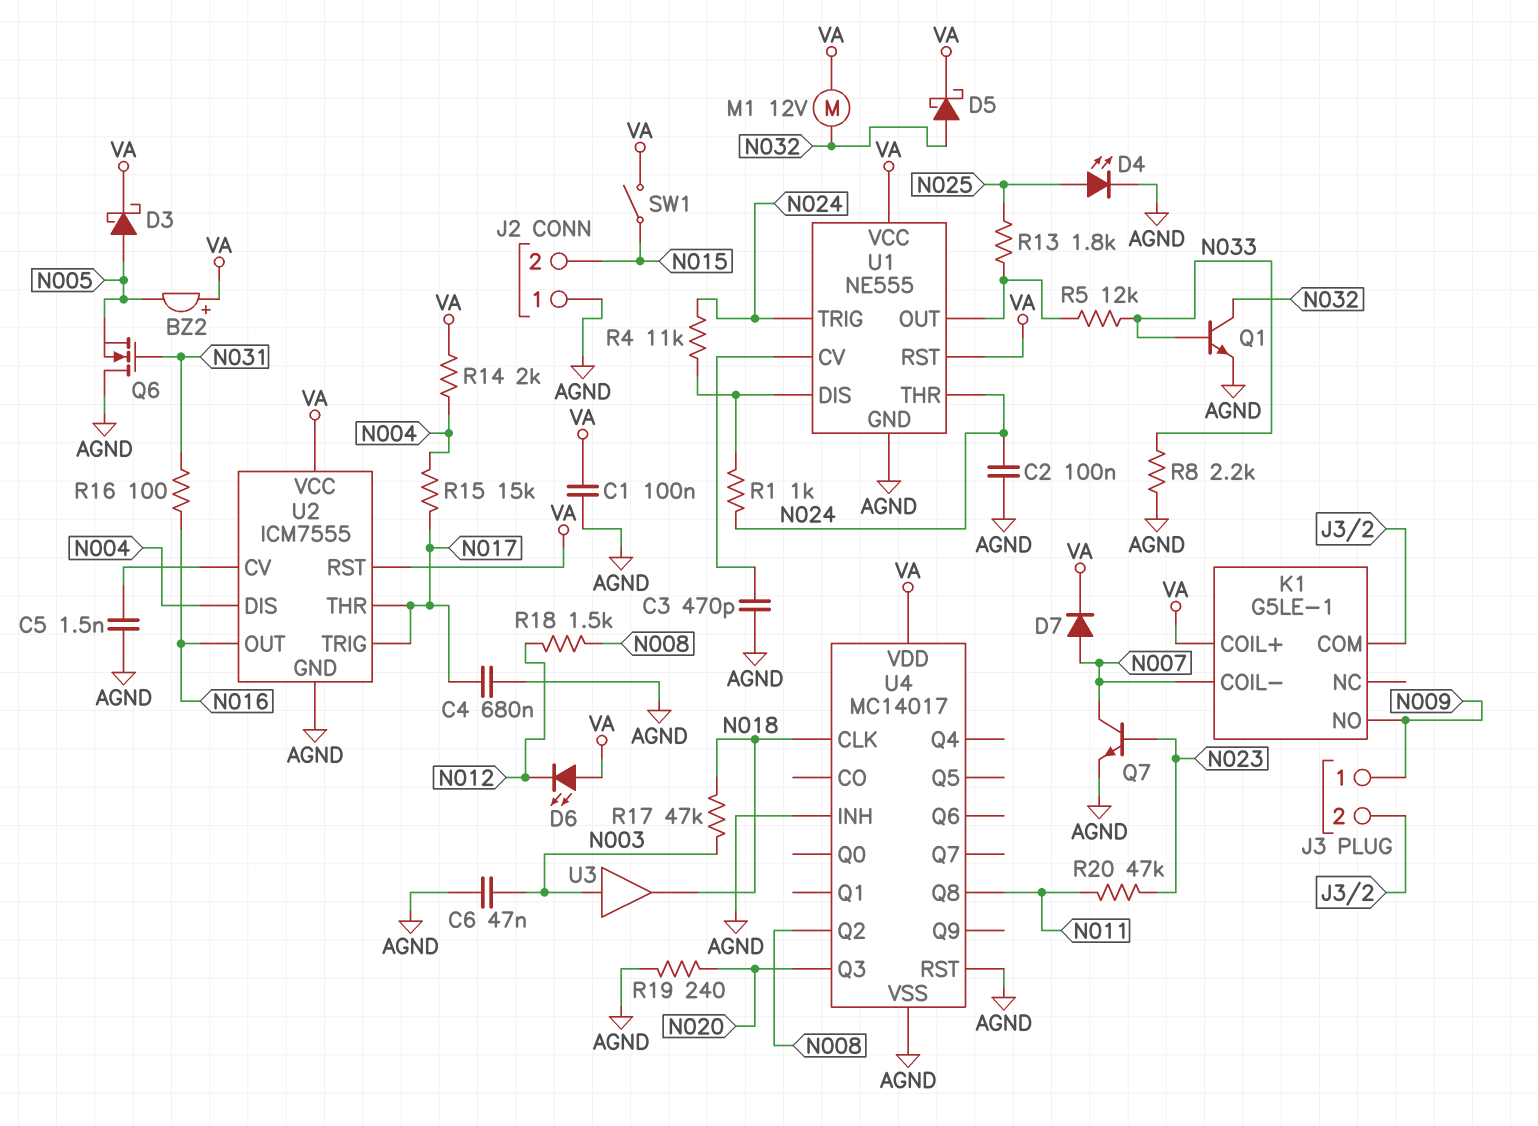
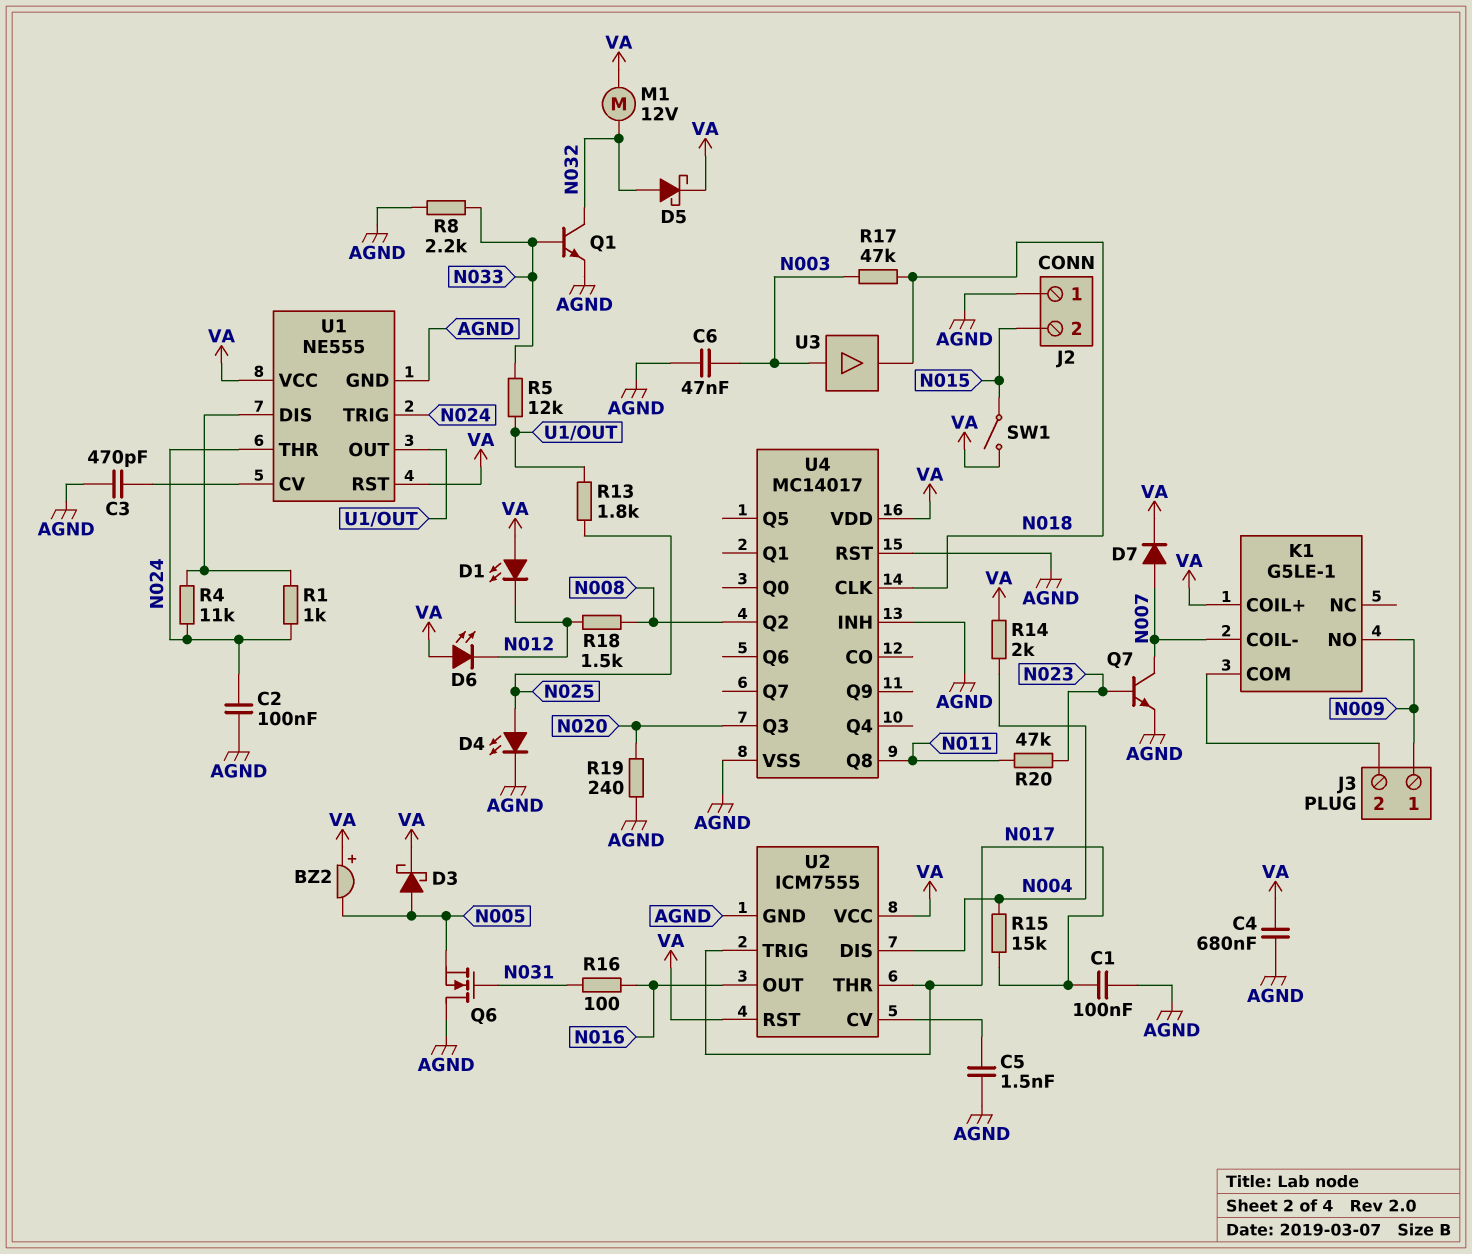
C1: 100nF (AGND, VA) -> 100nF (AGND, N017)
C4: 680nF (AGND, N017) -> 680nF (AGND, VA)
D1: none -> LED (A VA, K N012)

